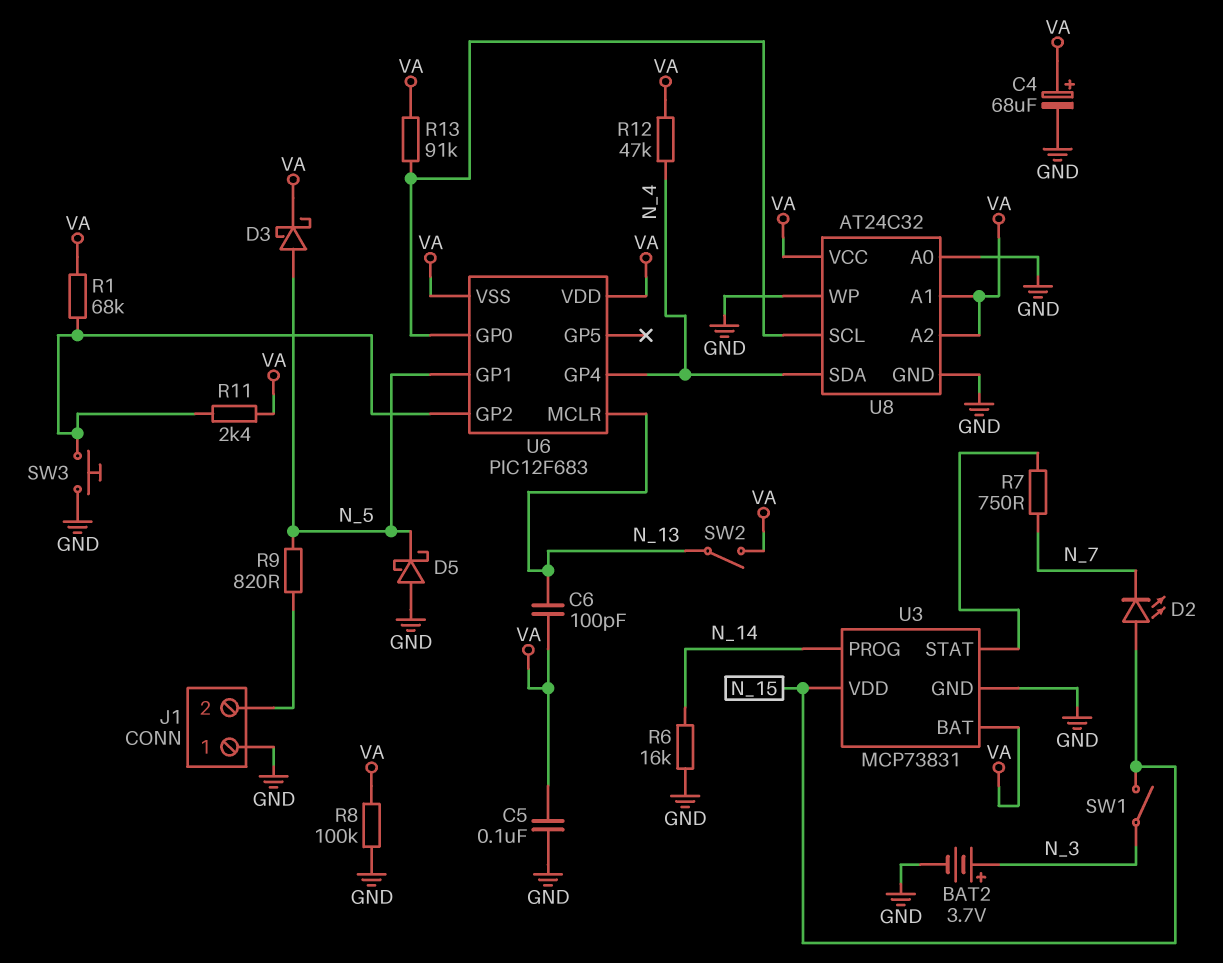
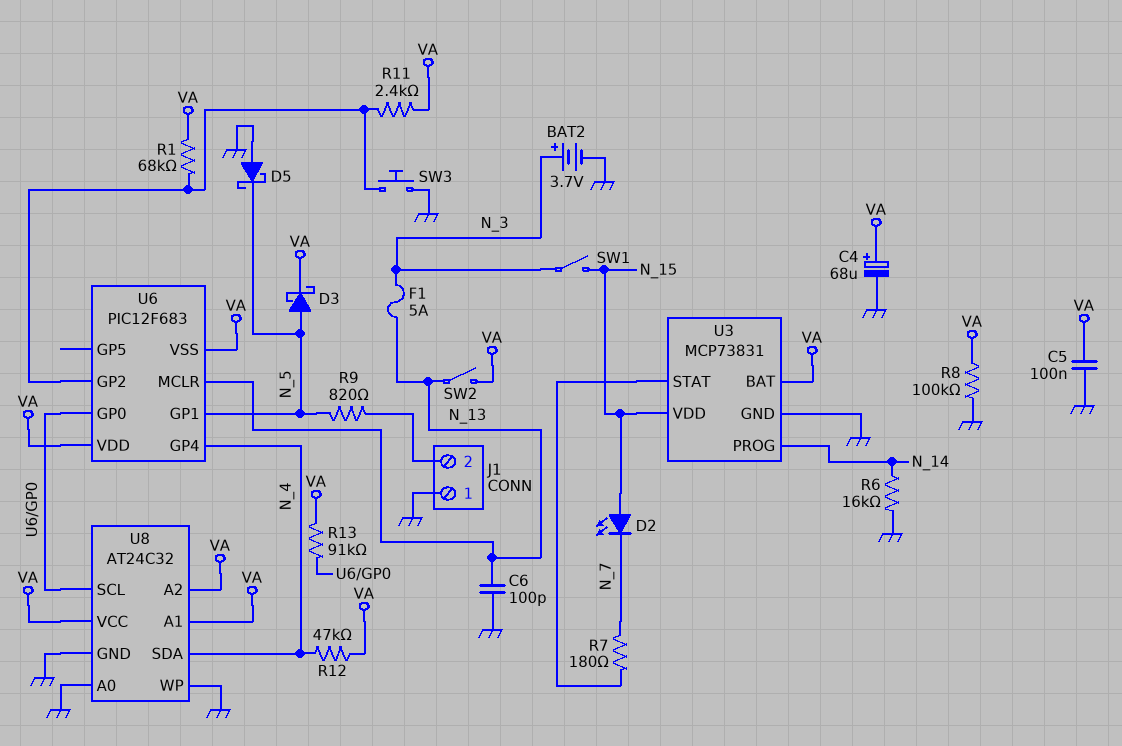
C6: 100pF (N_13, VA) -> 100pF (GND, N_13)
F1: none -> 5A (N_3, N_13)
R7: 750 (N_7, U3/STAT) -> 180 (N_7, U3/STAT)

